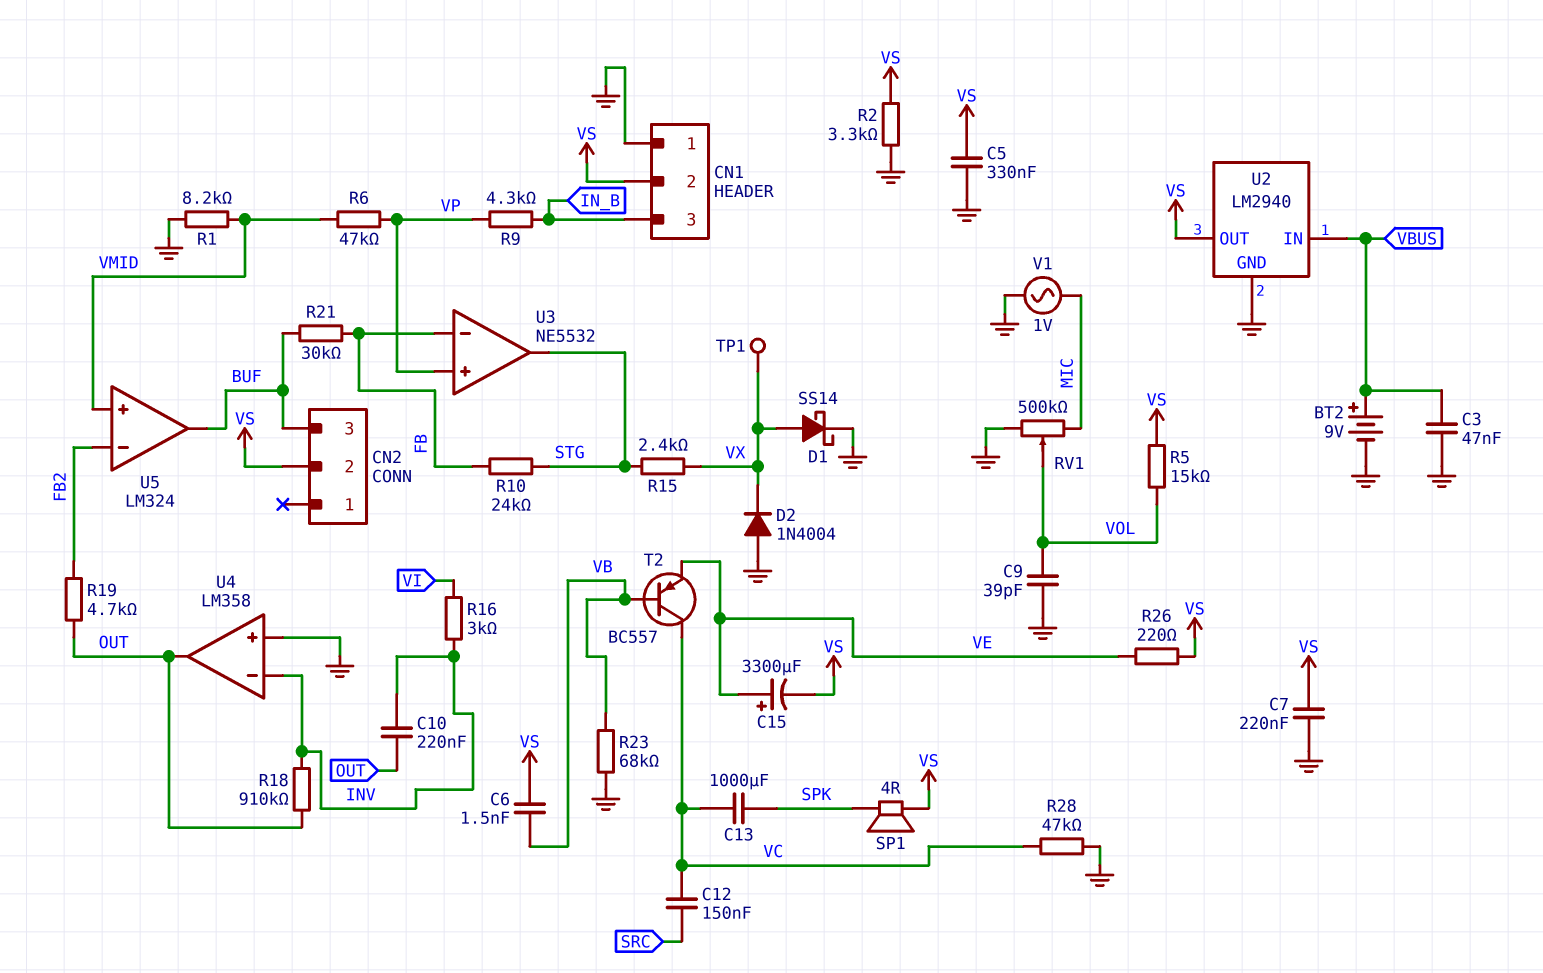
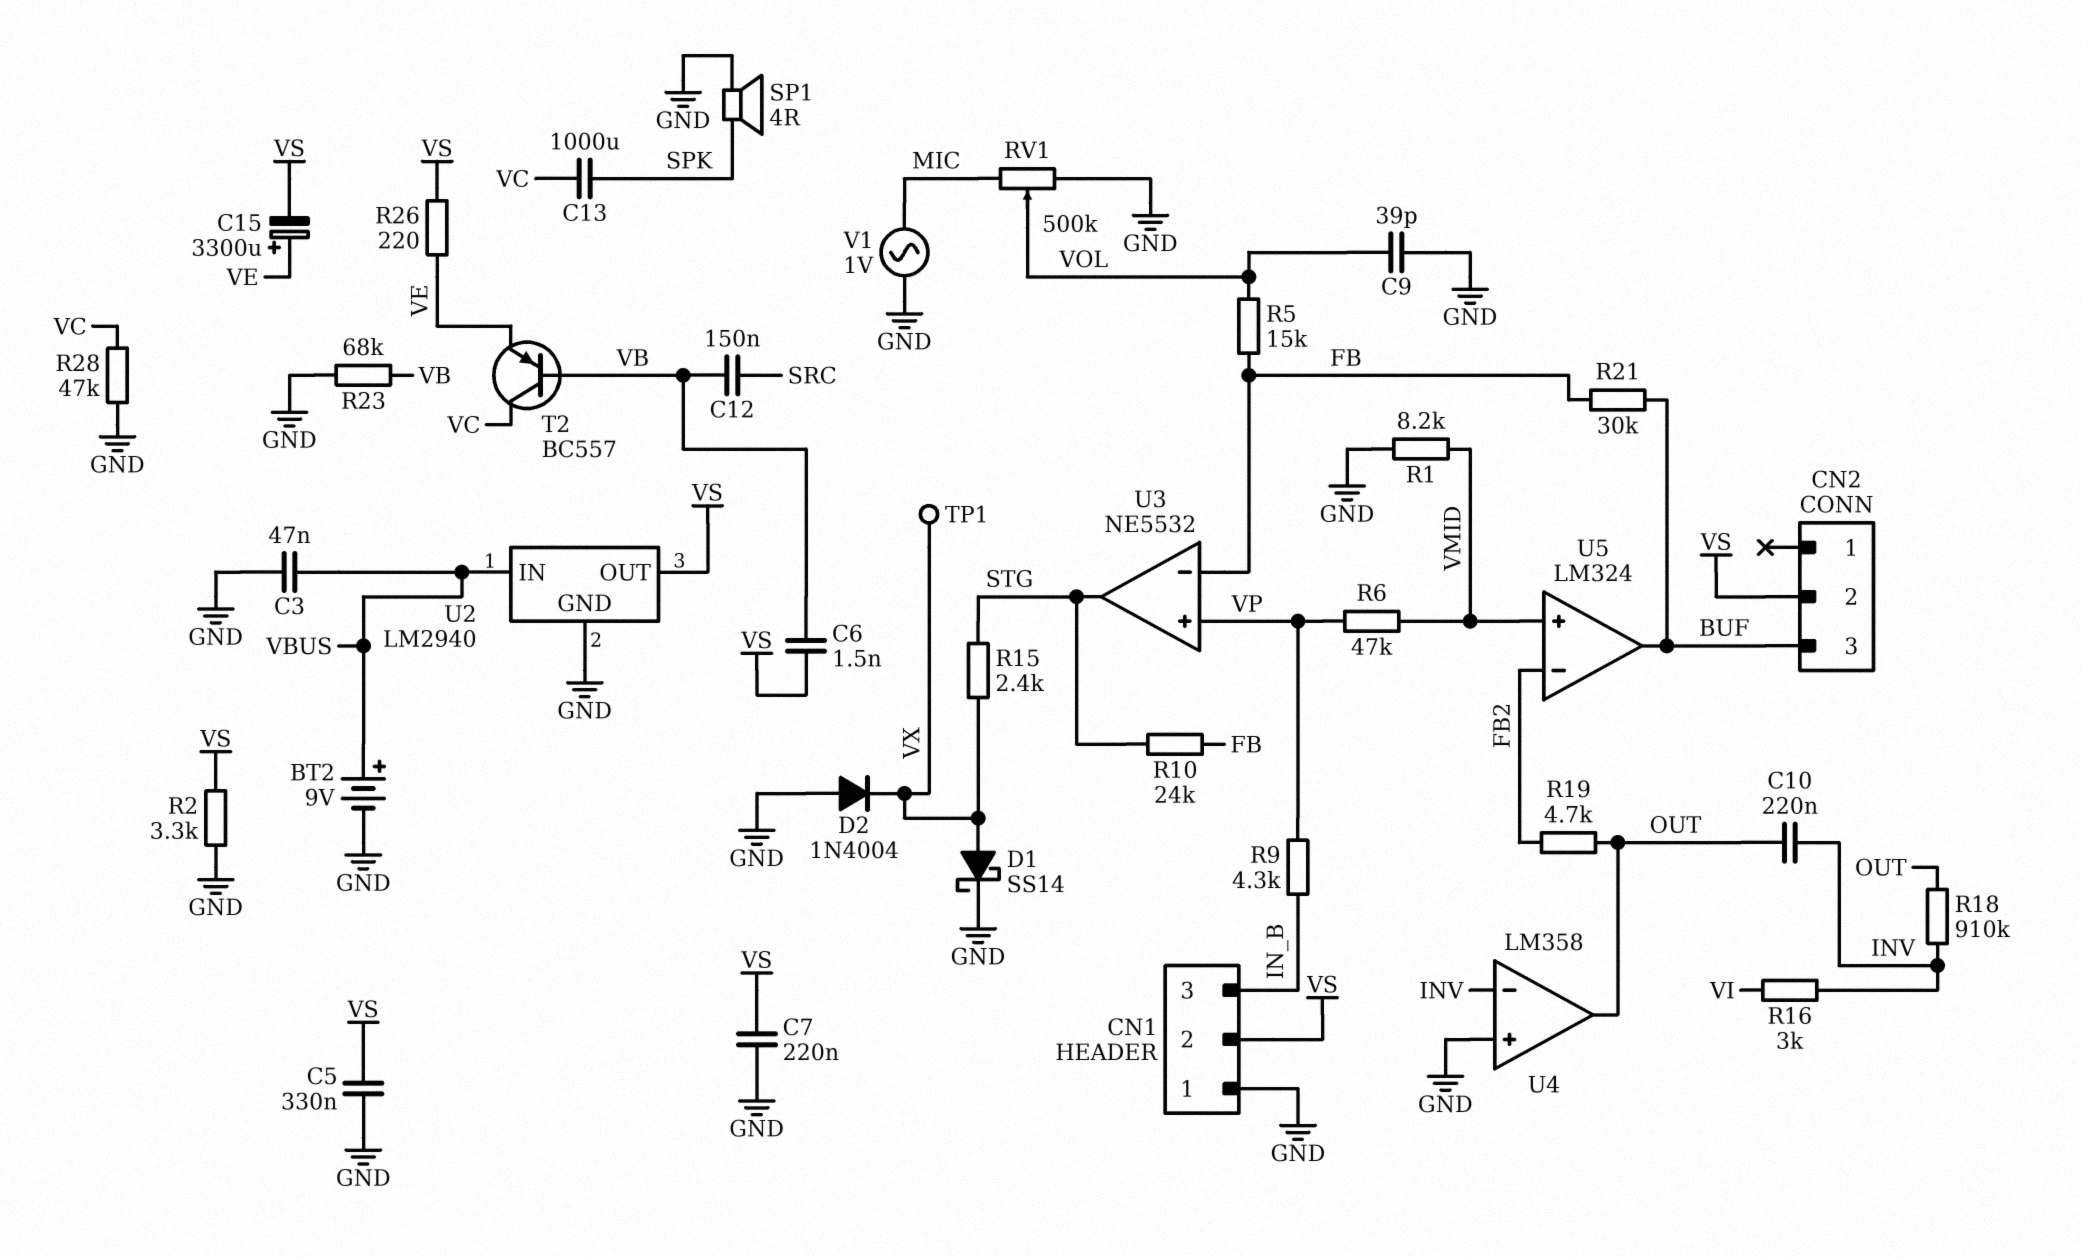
C12: 150nF (SRC, VC) -> 150nF (SRC, VB)
R5: 15k (VOL, VS) -> 15k (FB, VOL)
SP1: speaker 4R (SPK, VS) -> speaker 4R (GND, SPK)

